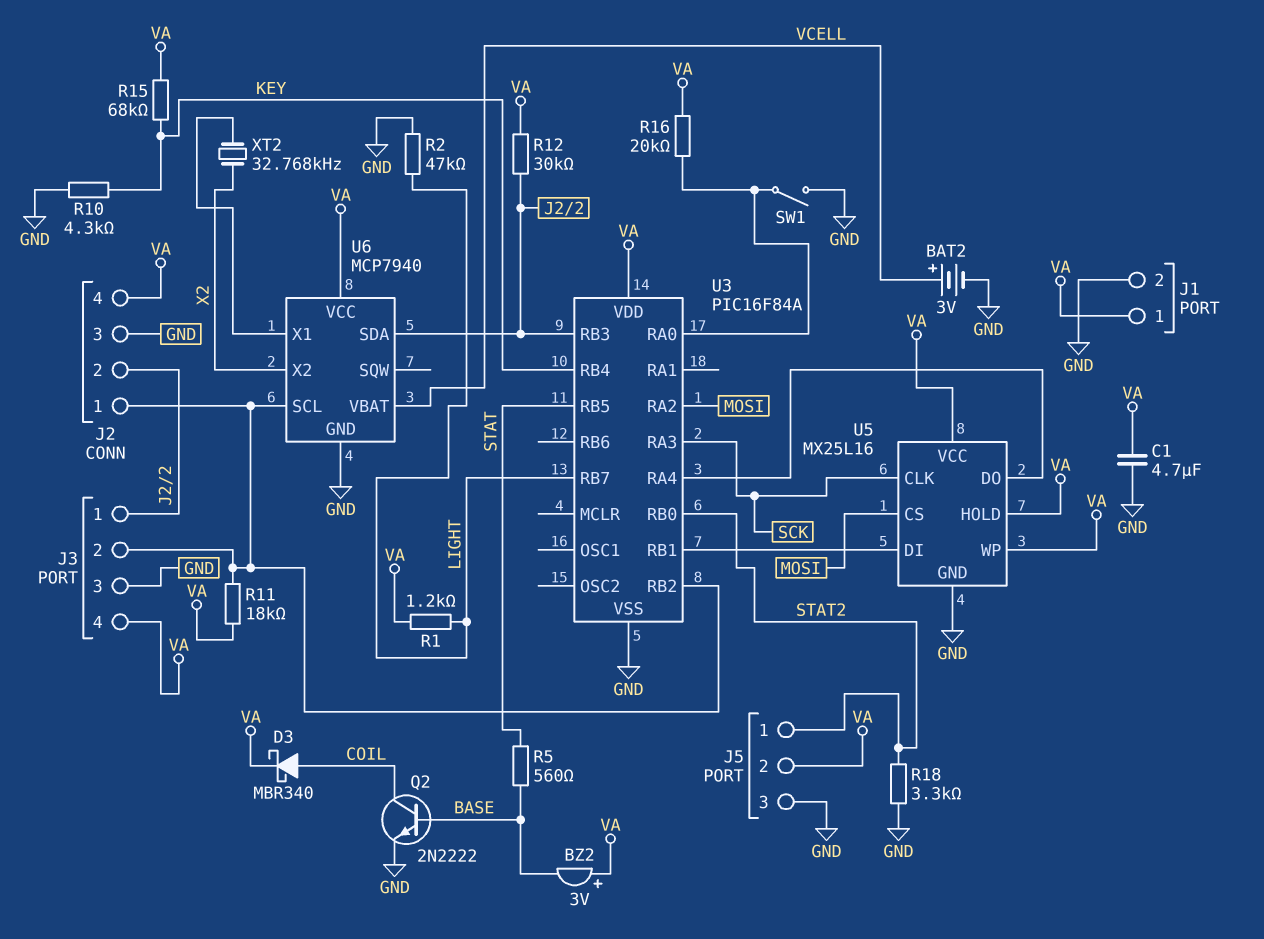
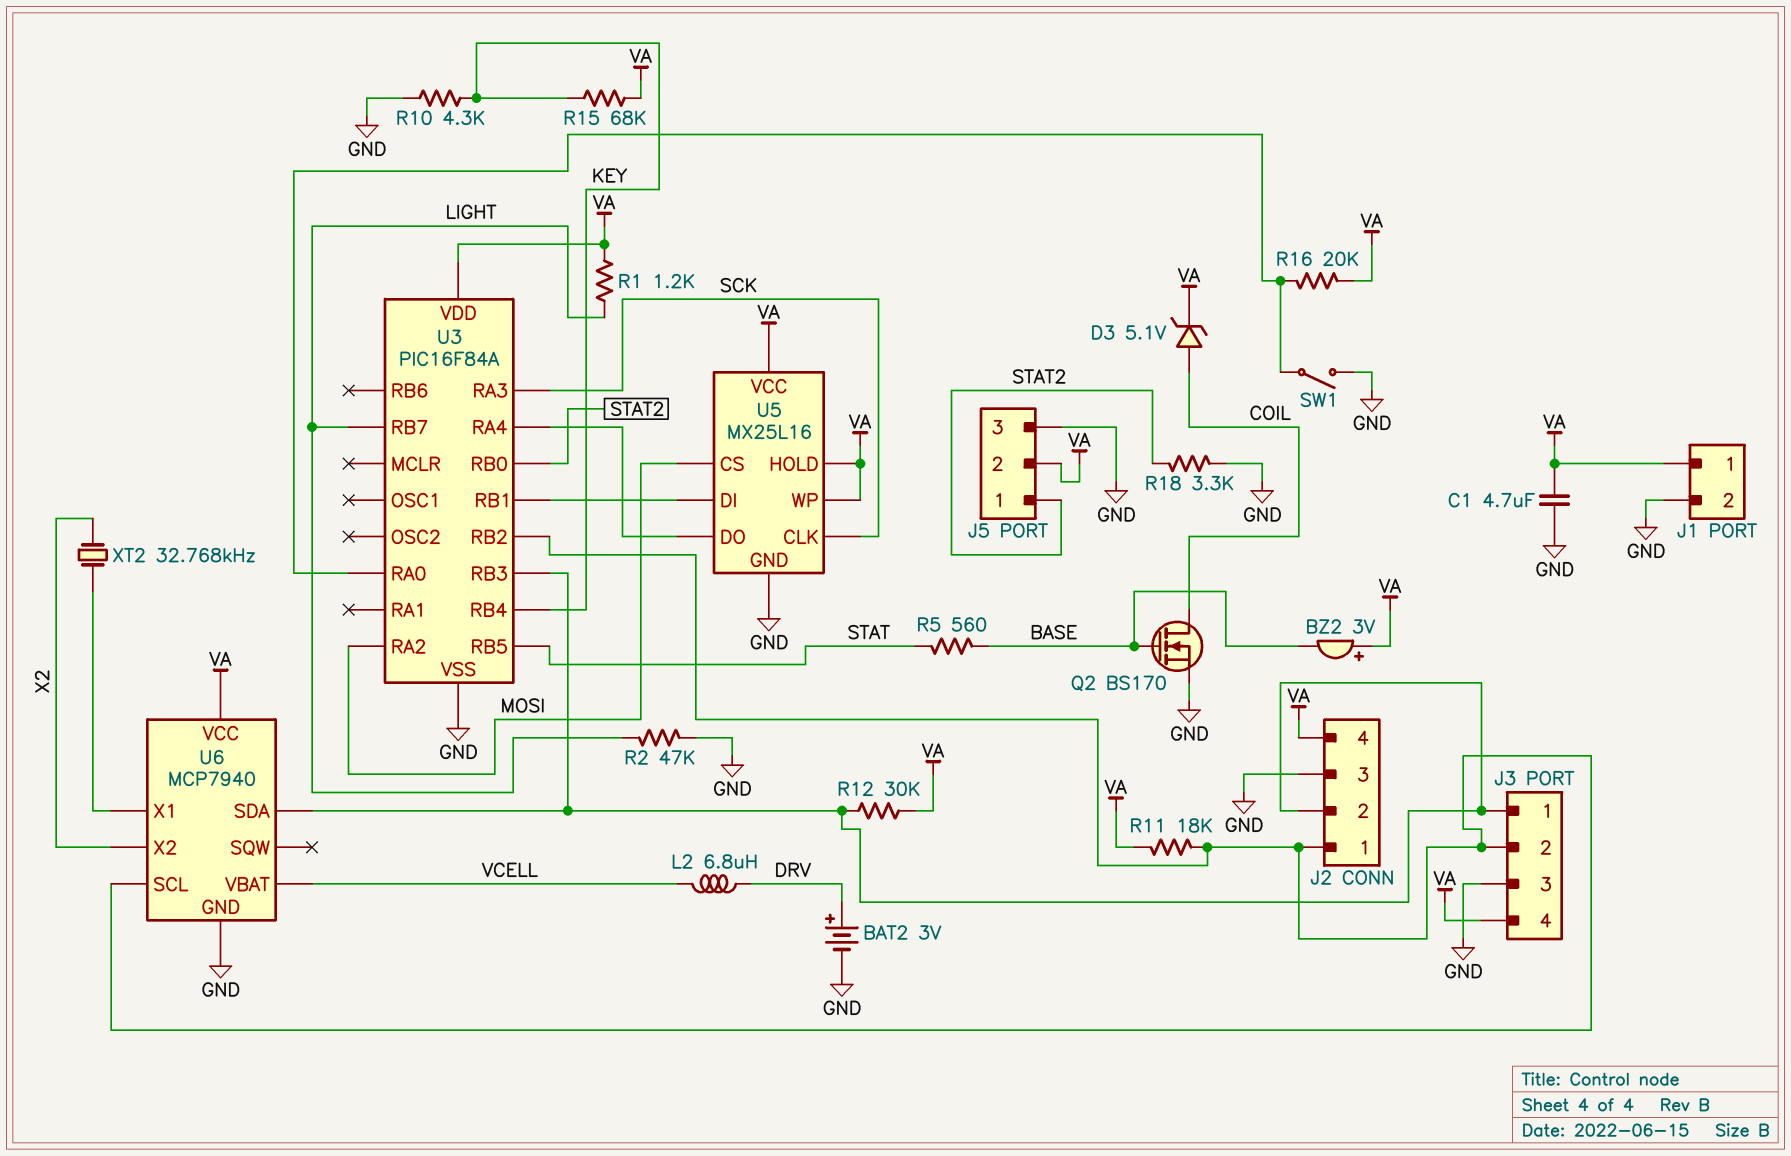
BAT2: 3V (plus VCELL, minus GND) -> 3V (plus DRV, minus GND)
D3: schottky MBR340 (A COIL, K VA) -> zener 5.1V (A COIL, K VA)
L2: none -> 6.8uH (DRV, VCELL)
Q2: NPN 2N2222 (B BASE, C COIL, E GND) -> NMOS BS170 (G BASE, D COIL, S GND)

